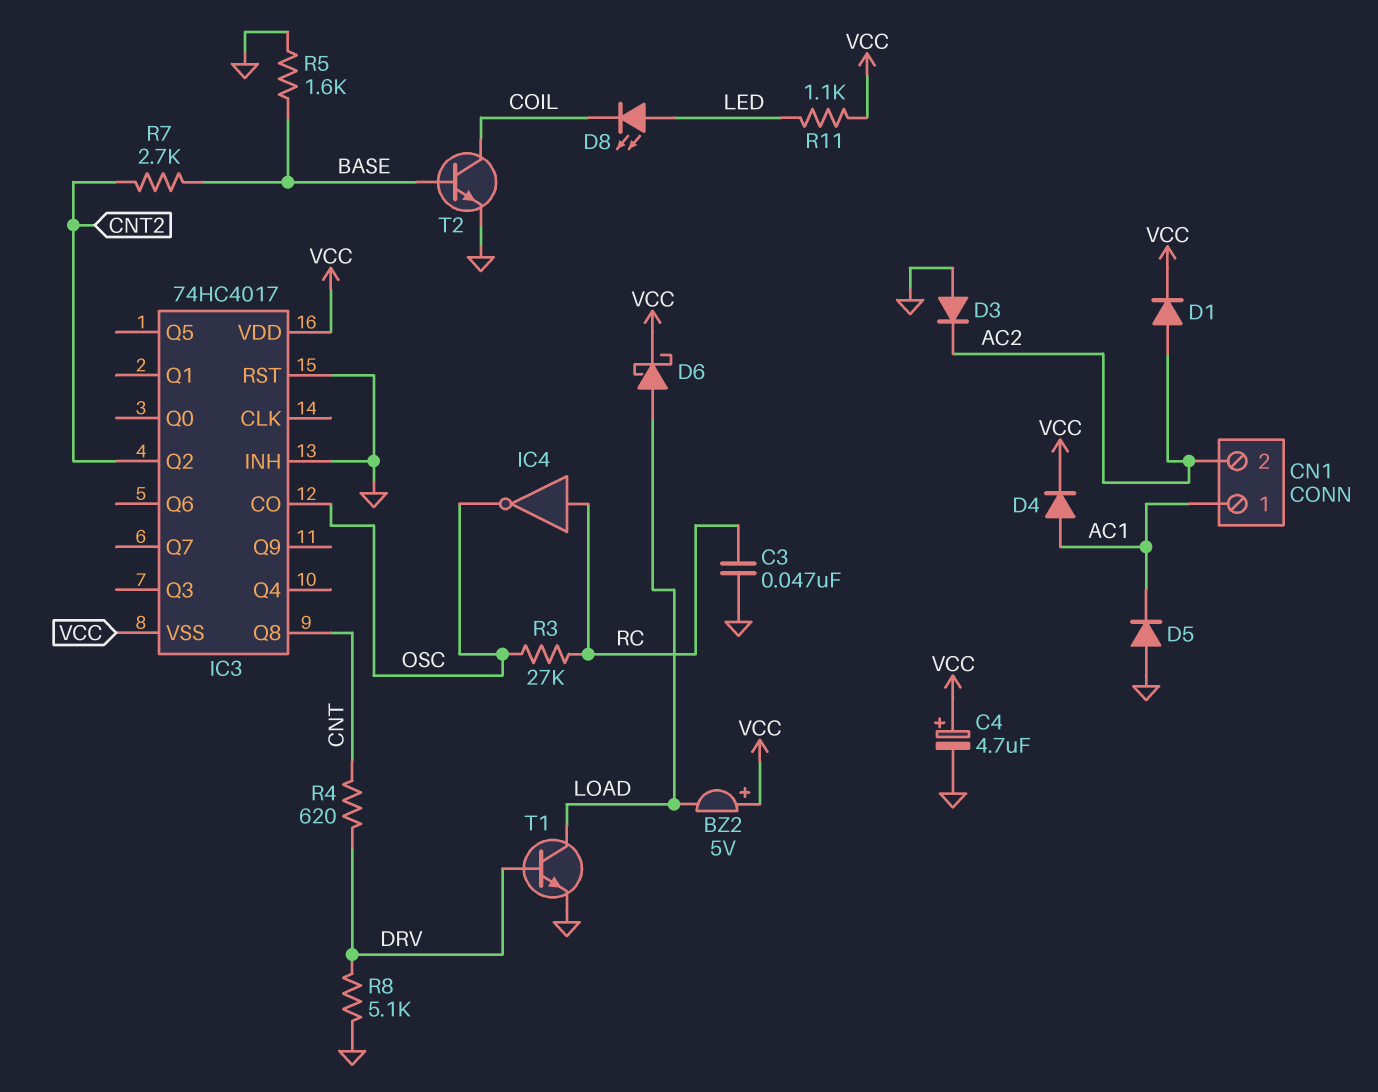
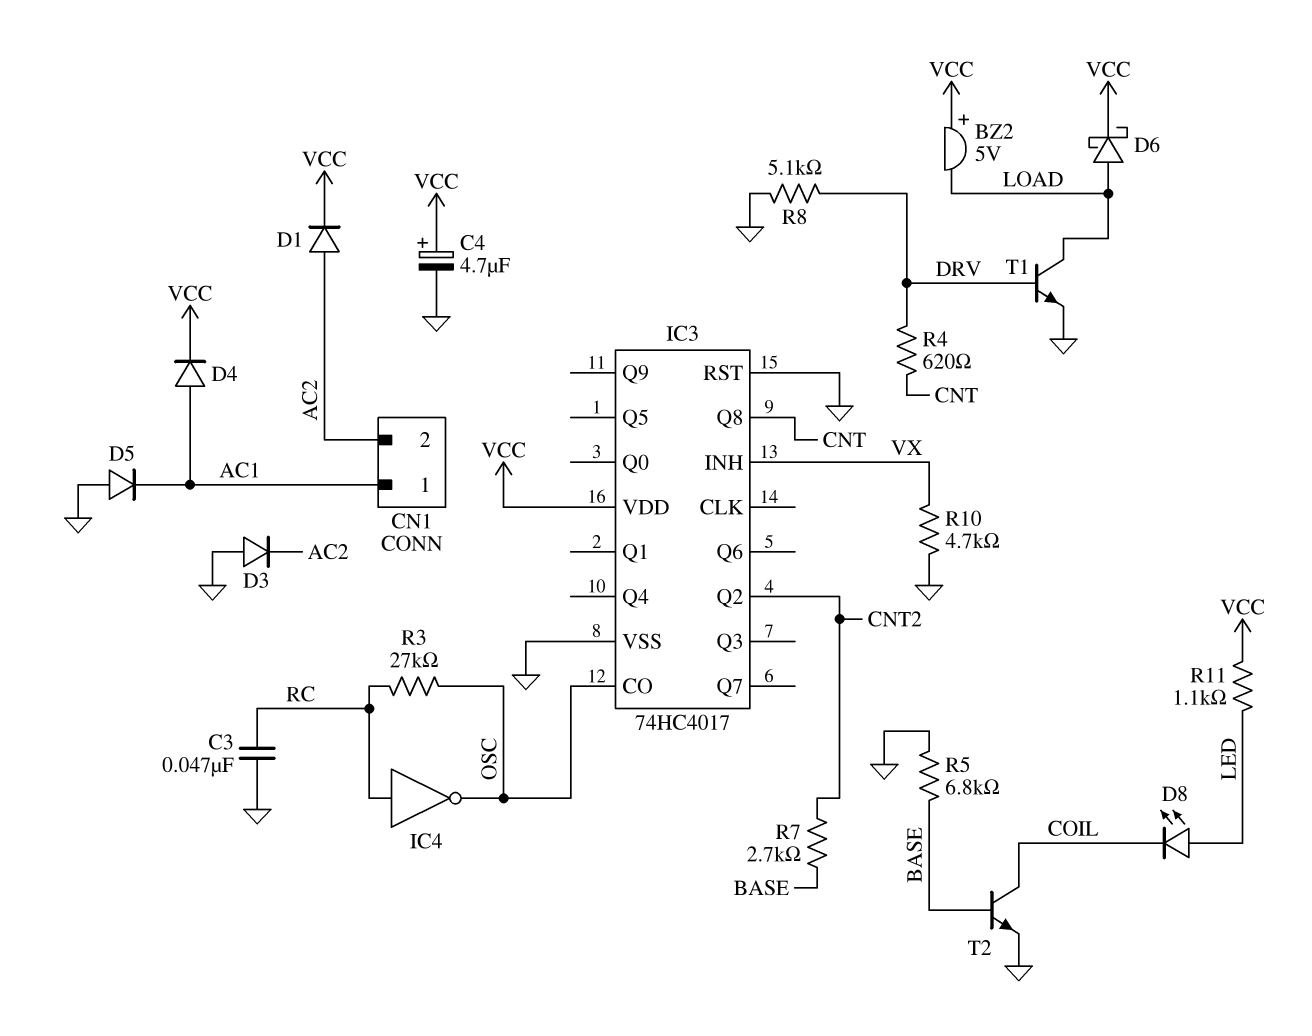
IC3 pin INH: GND -> VX
IC3 pin VSS: VCC -> GND
R5: 1.6k (BASE, GND) -> 6.8k (BASE, GND)
R10: none -> 4.7k (GND, VX)

